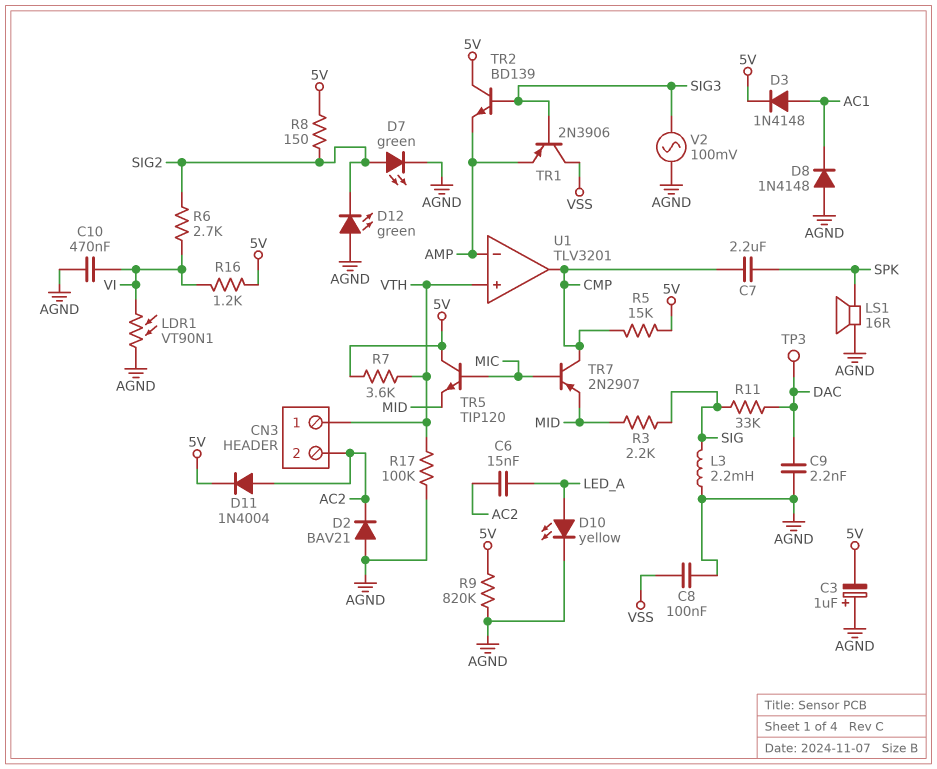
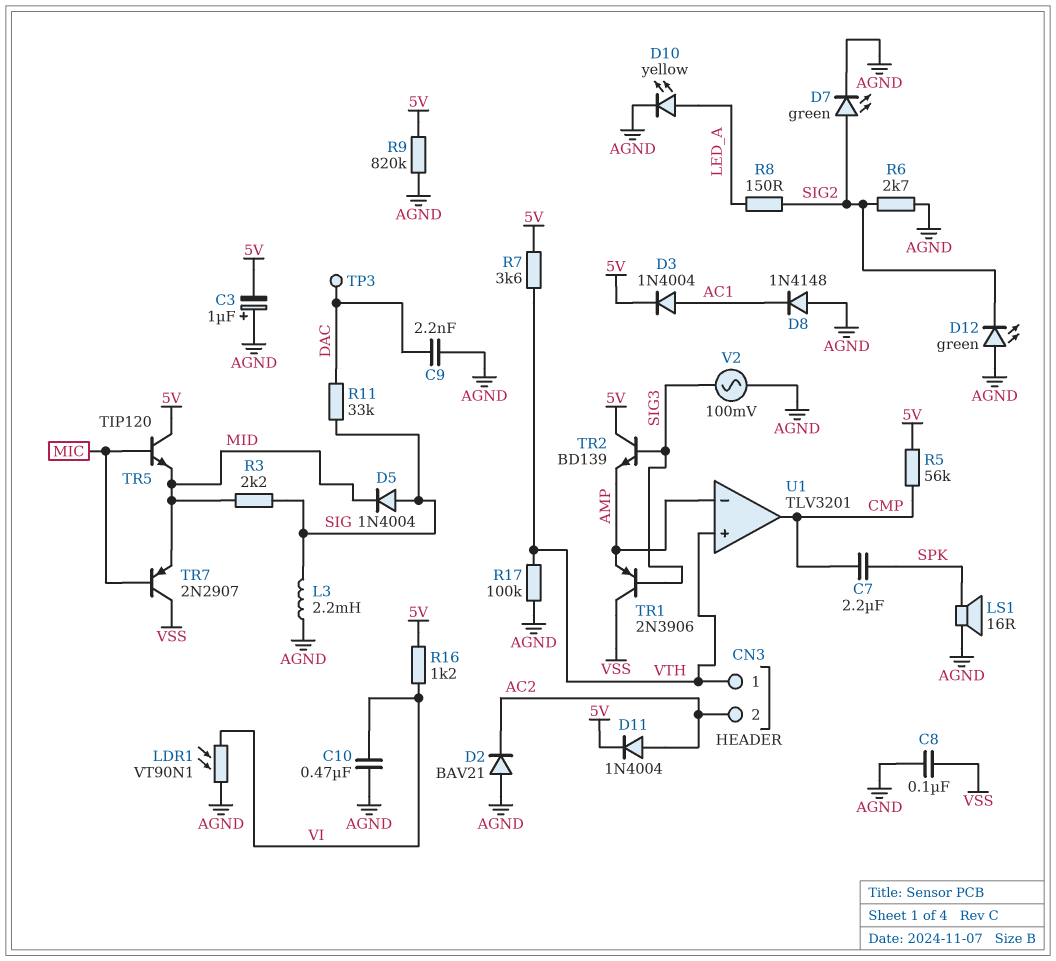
C6: 15nF (AC2, LED_A) -> none
D3: diode 1N4148 (A AC1, K 5V) -> diode 1N4004 (A AC1, K 5V)
D5: none -> diode 1N4004 (A SIG, K MID)
R5: 15k (5V, CMP) -> 56k (5V, CMP)
R6: 2.7k (SIG2, VI) -> 2.7k (AGND, SIG2)
R8: 150 (5V, SIG2) -> 150 (LED_A, SIG2)
TR7: PNP 2N2907 (B MIC, C CMP, E MID) -> PNP 2N2907 (B MIC, C VSS, E MID)

